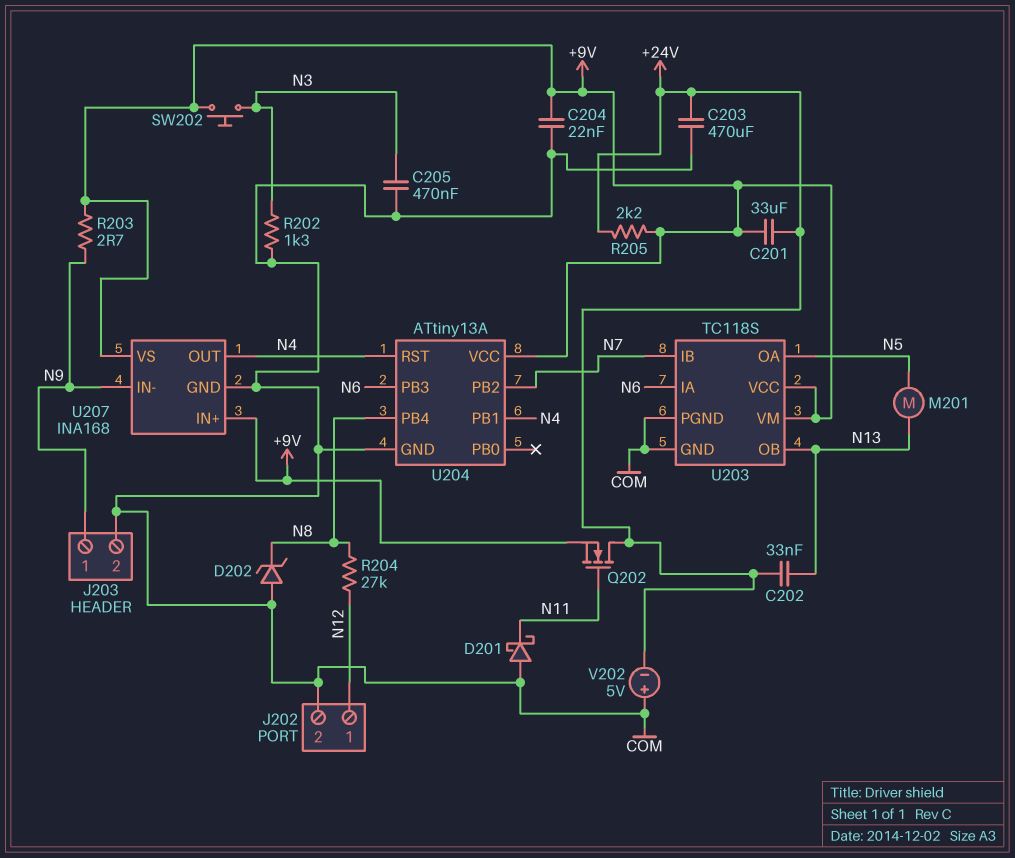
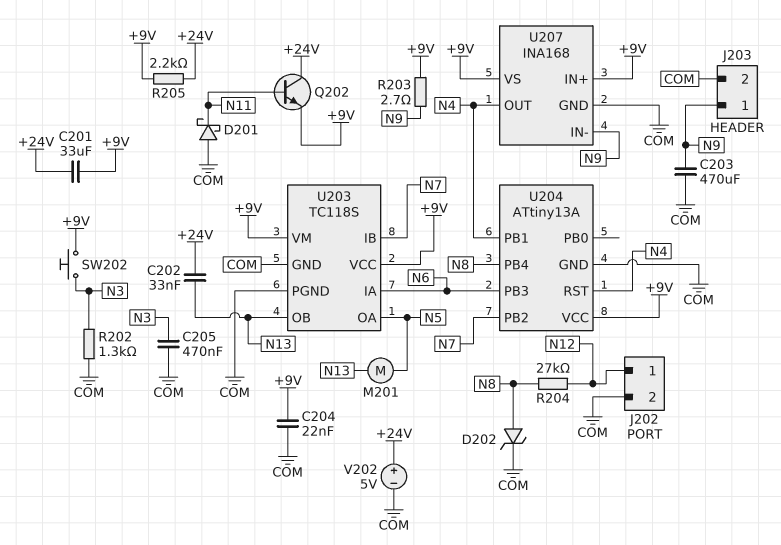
C203: 470uF (+24V, COM) -> 470uF (COM, N9)
D202: zener (A COM, K N8) -> zener (A N8, K COM)
Q202: NMOS (G N11, D +24V, S +9V) -> NPN (B N11, C +24V, E +9V)
V202: 5V (plus COM, minus +24V) -> 5V (plus +24V, minus COM)

